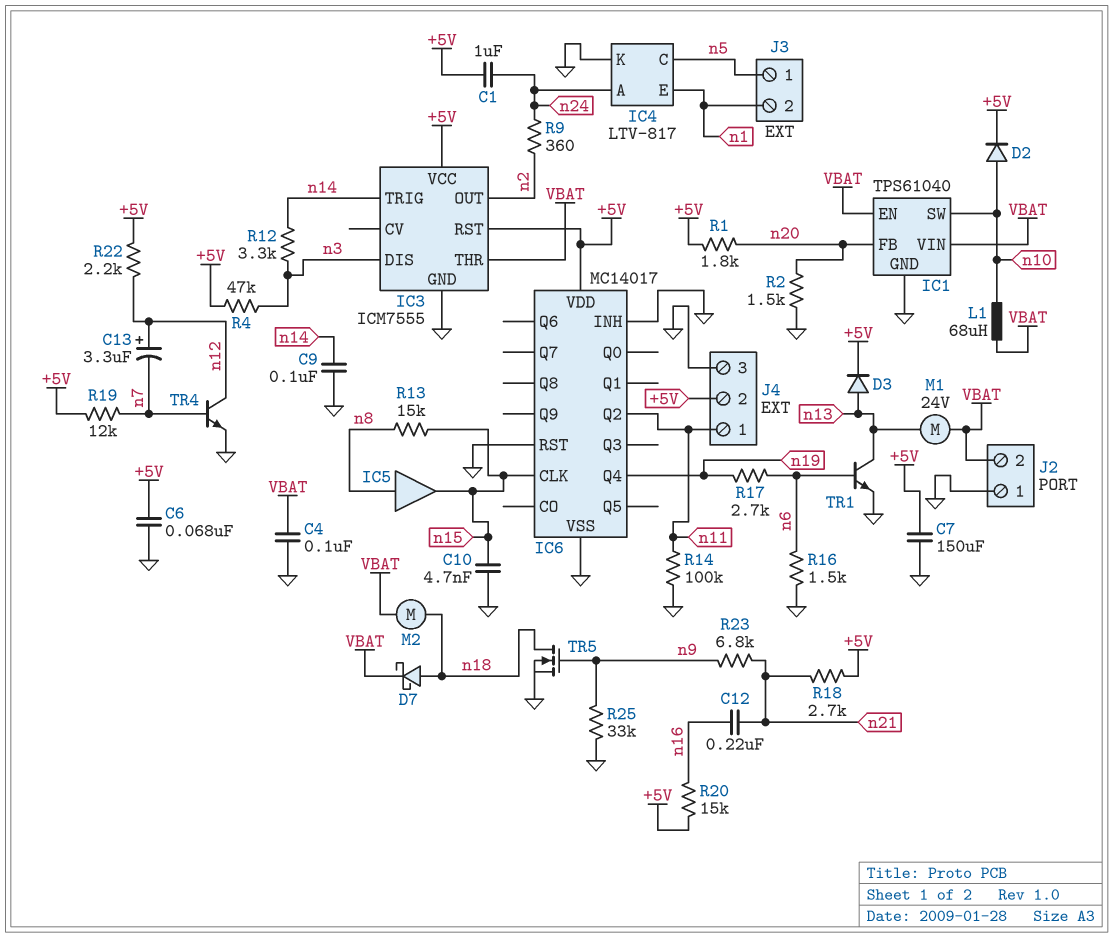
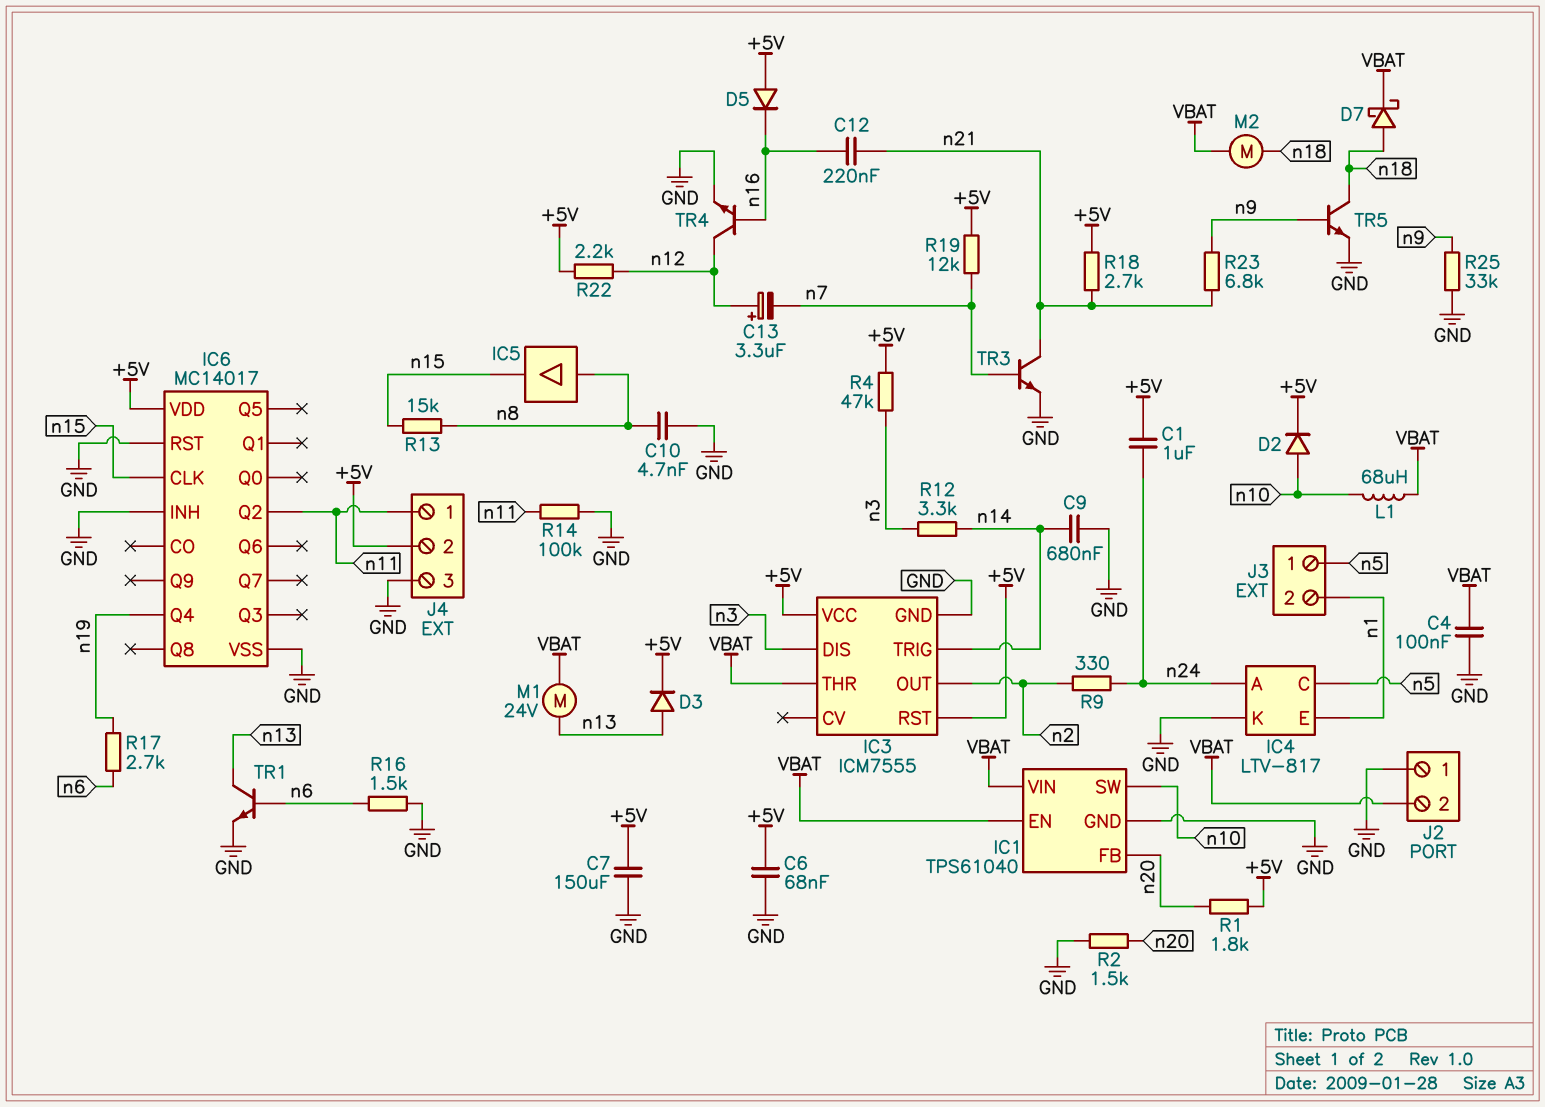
C9: 100nF (GND, n14) -> 680nF (GND, n14)
C10: 4.7nF (GND, n15) -> 4.7nF (GND, n8)
D5: none -> diode (A +5V, K n16)
R9: 360 (n2, n24) -> 330 (n2, n24)
R20: 15k (+5V, n16) -> none
TR3: none -> NPN (B n7, C n21, E GND)
TR4: NPN (B n7, C n12, E GND) -> NPN (B n16, C n12, E GND)
TR5: NMOS (G n9, D n18, S GND) -> NPN (B n9, C n18, E GND)

